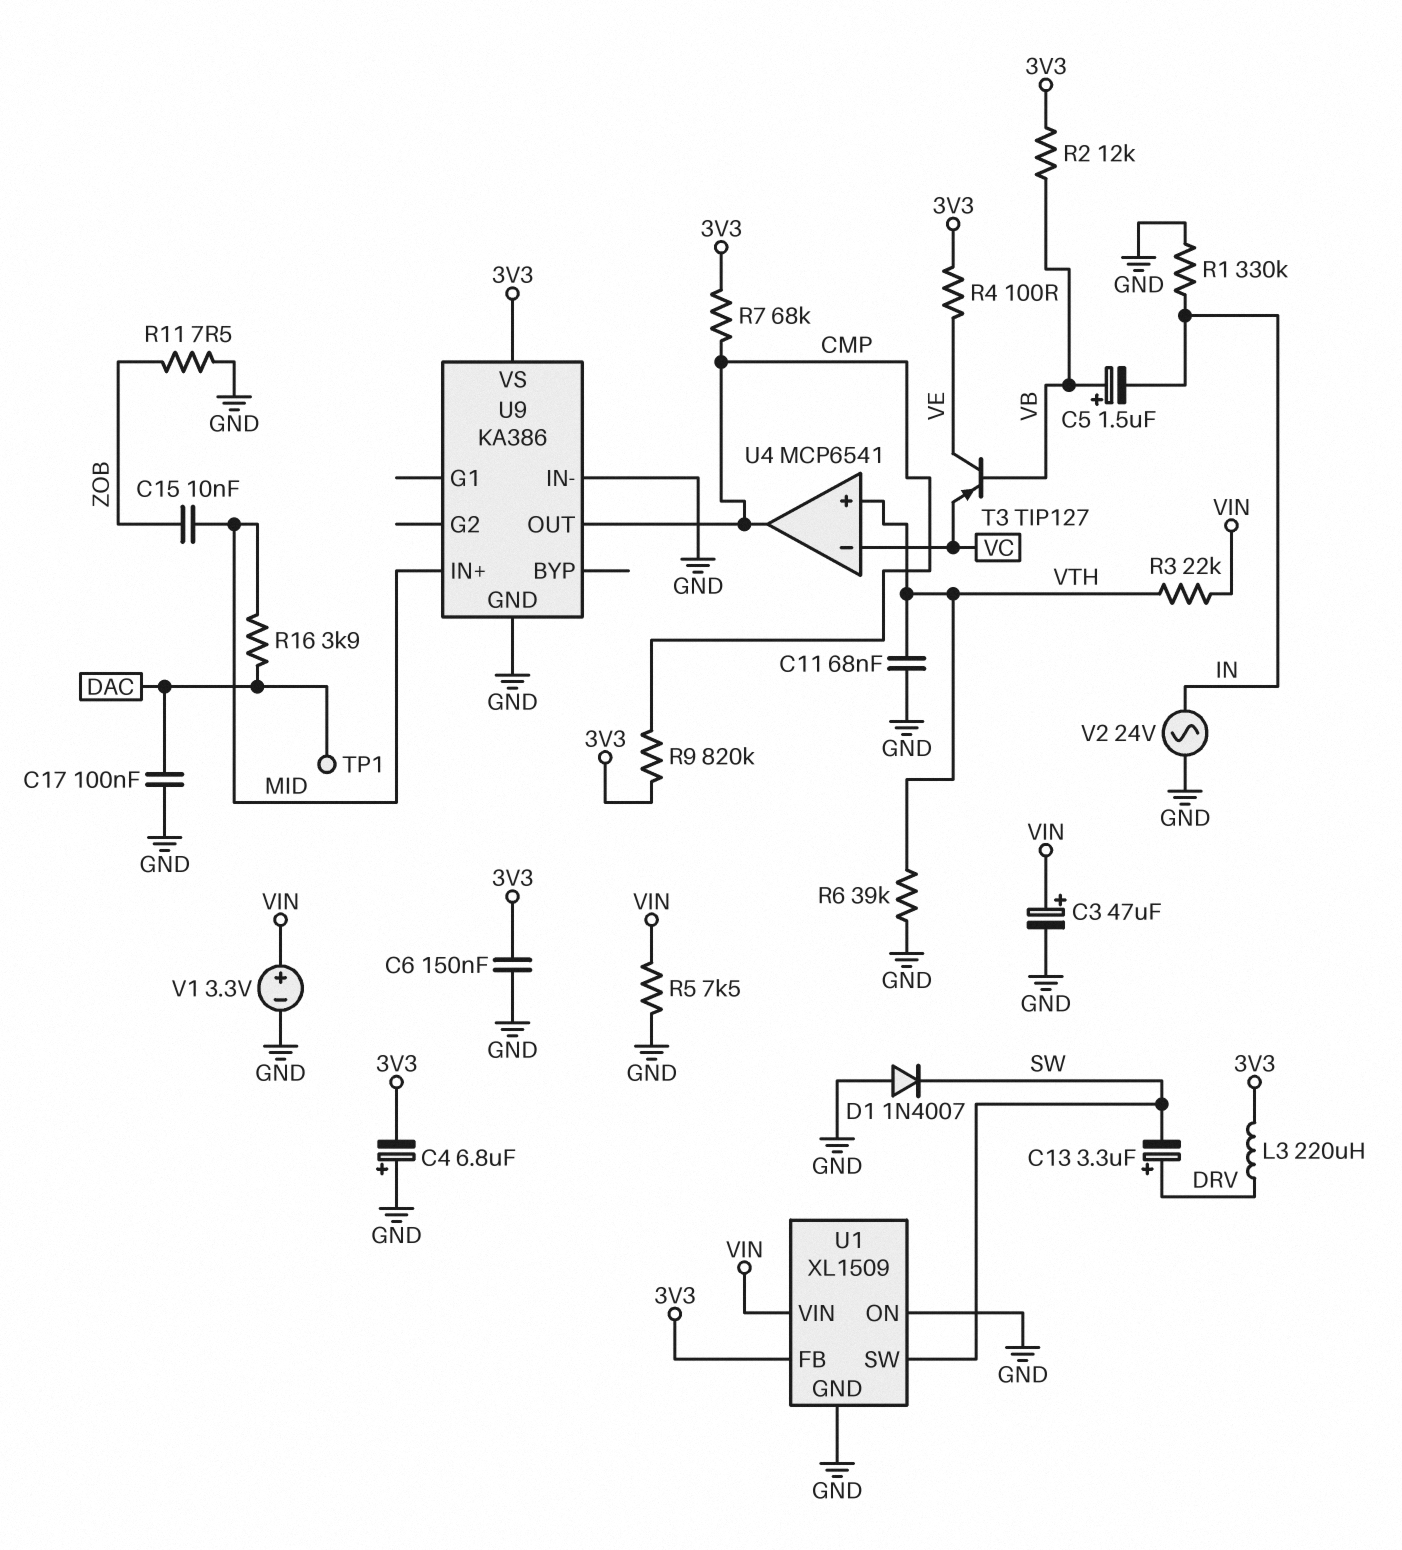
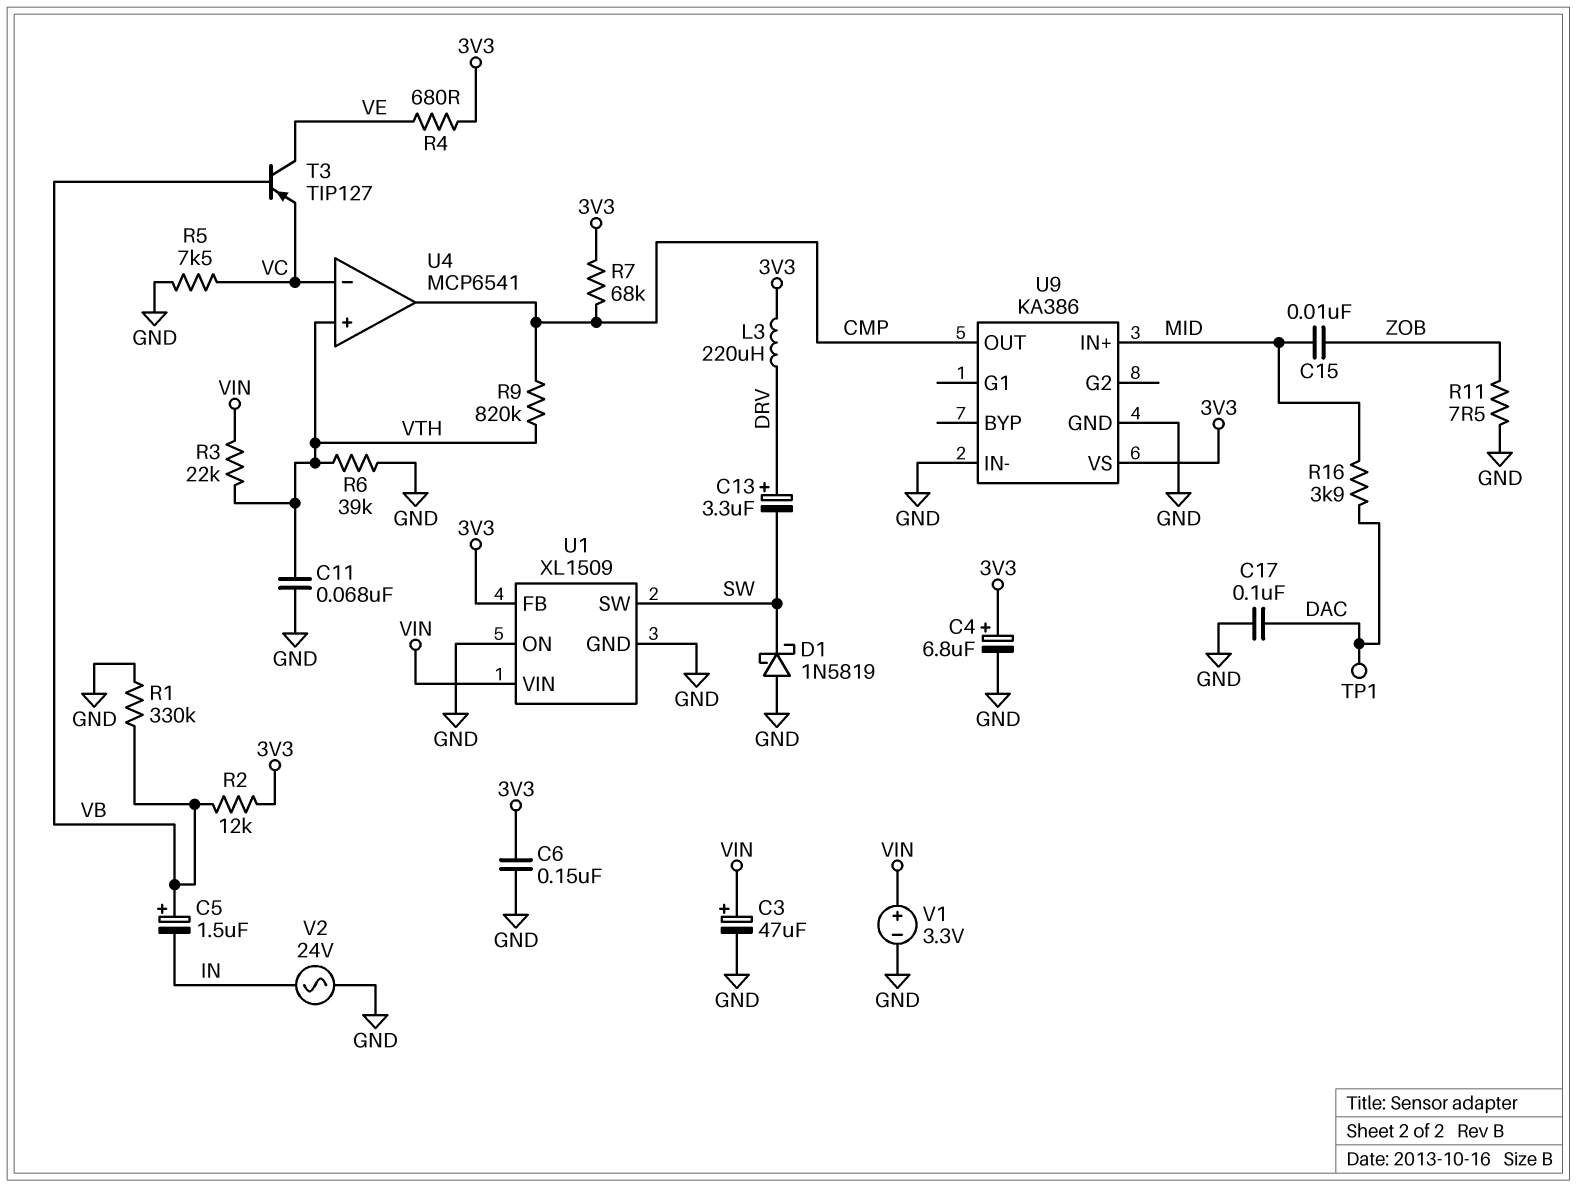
C4: 6.8uF (plus GND, minus 3V3) -> 6.8uF (plus 3V3, minus GND)
D1: diode 1N4007 (A GND, K SW) -> schottky 1N5819 (A GND, K SW)
R1: 330k (GND, IN) -> 330k (GND, VB)
R4: 100 (3V3, VE) -> 680 (3V3, VE)
R5: 7.5k (GND, VIN) -> 7.5k (GND, VC)
R9: 820k (3V3, CMP) -> 820k (CMP, VTH)

